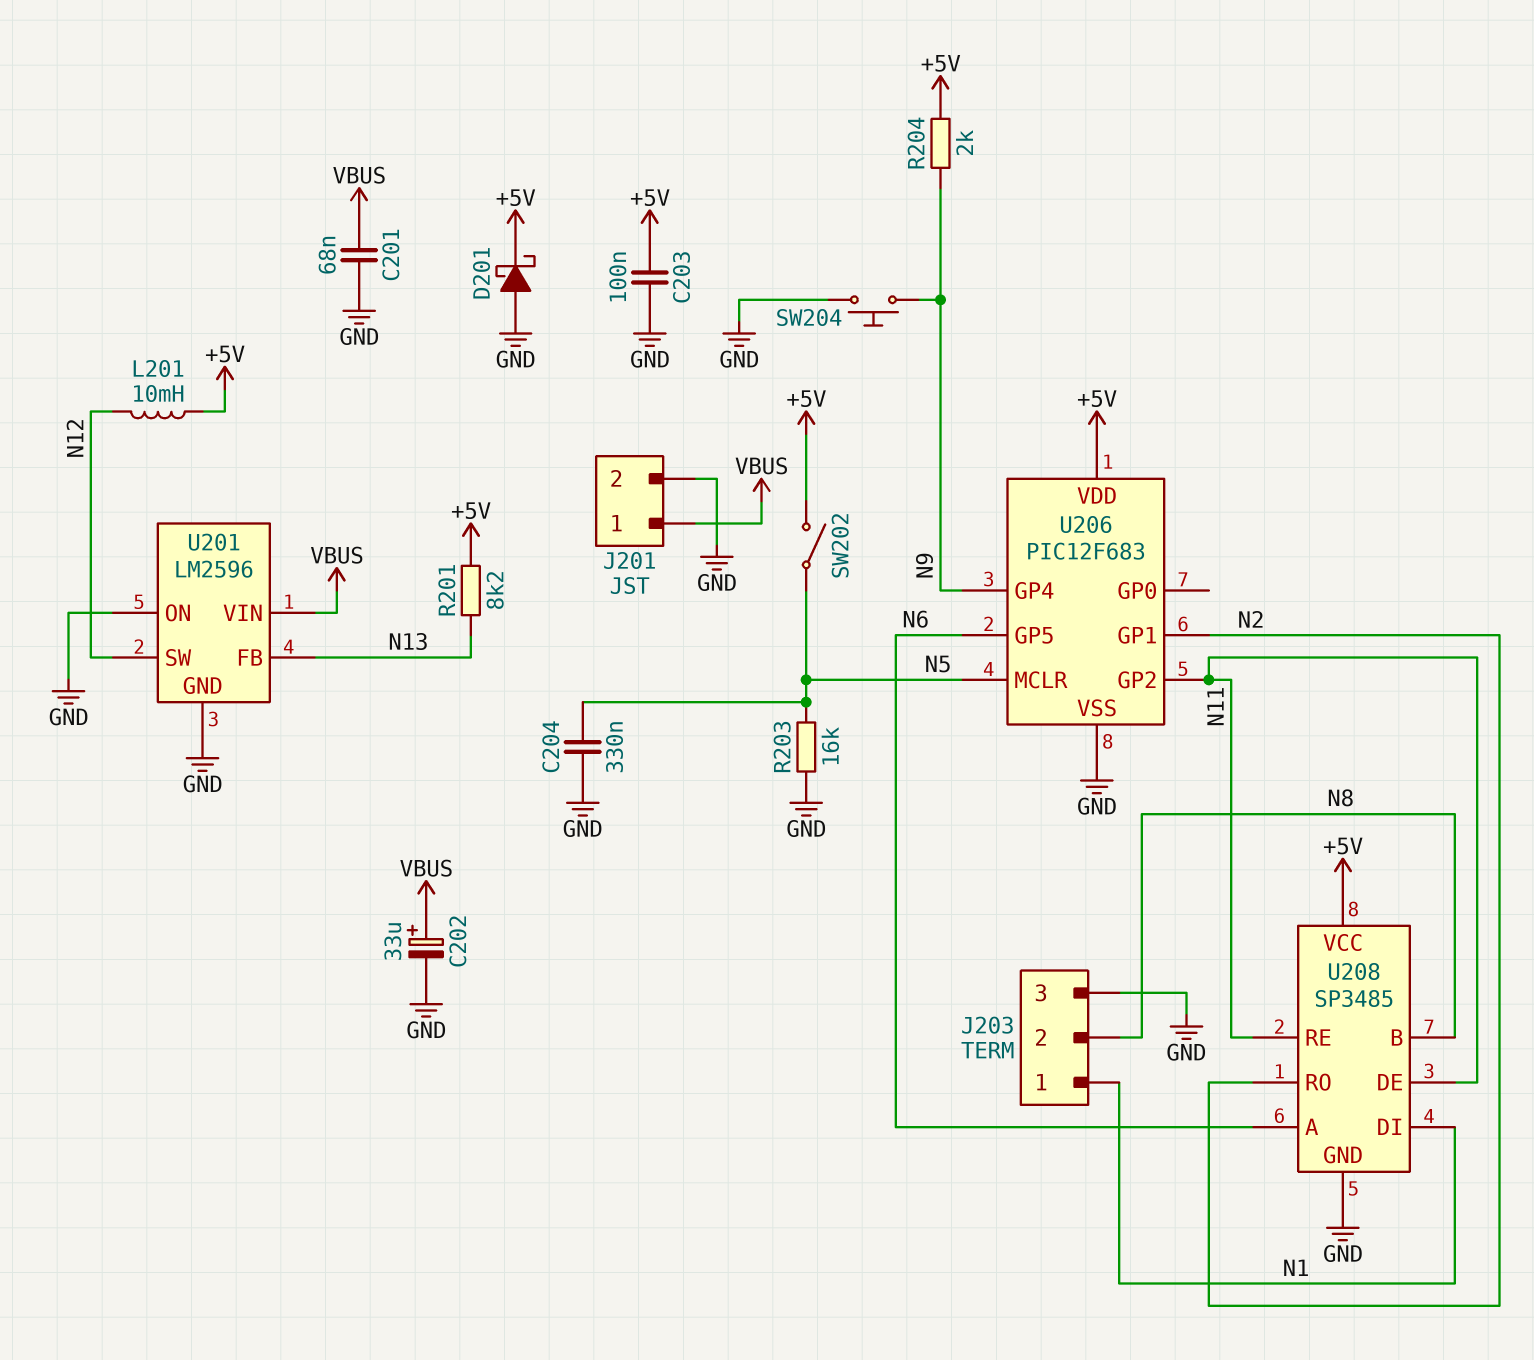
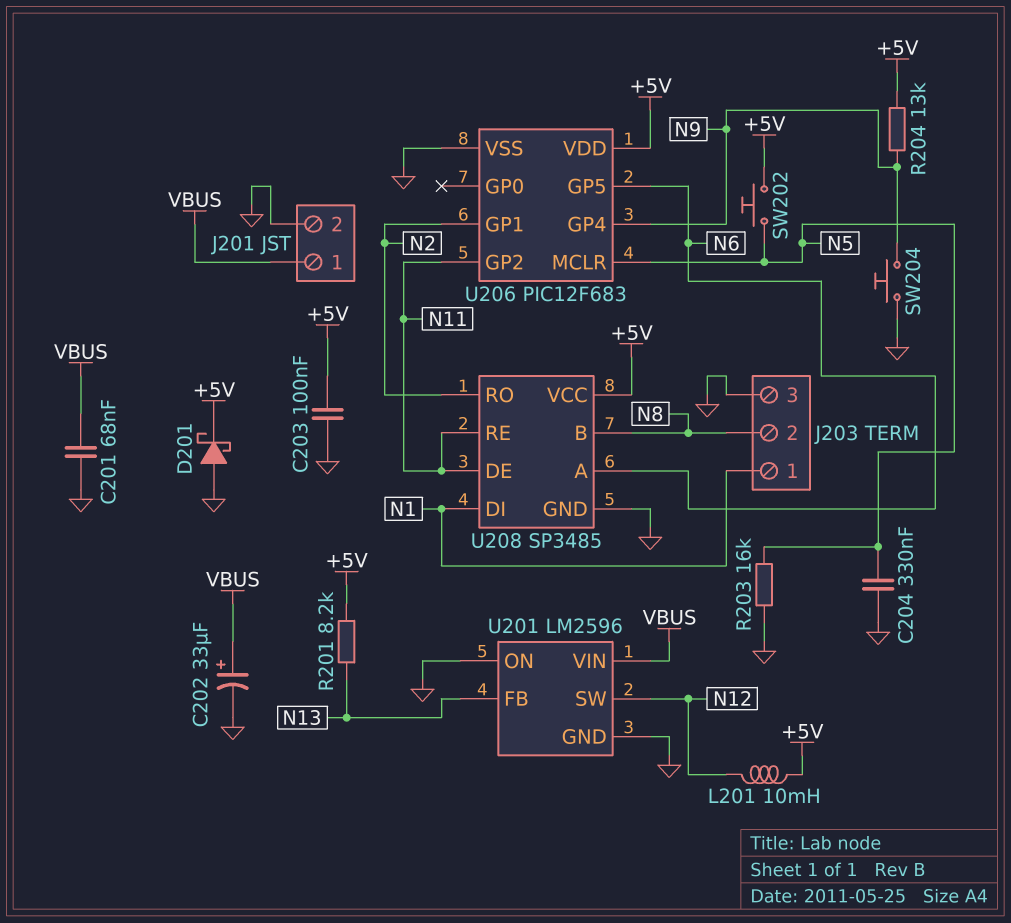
R204: 2k (+5V, N9) -> 13k (+5V, N9)
SW202: switch (+5V, N5) -> button (+5V, N5)

